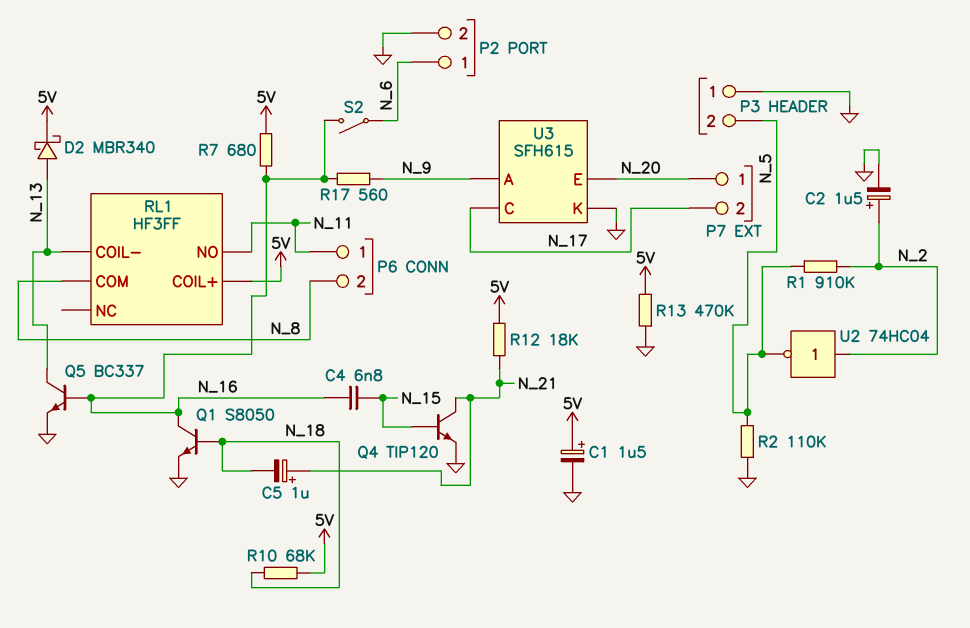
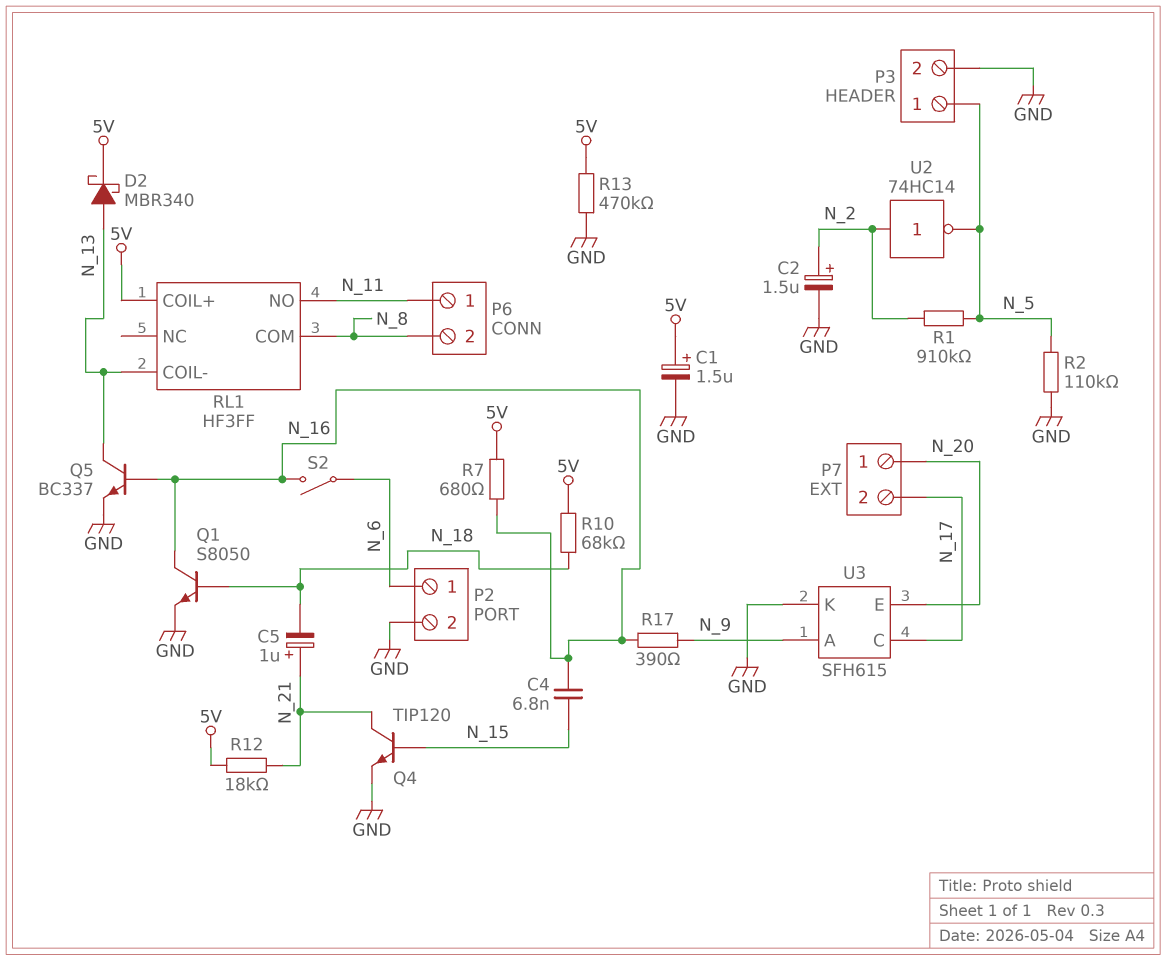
P3 pin 1: GND -> N_5
P3 pin 2: N_5 -> GND
R17: 560 (N_9, N_16) -> 390 (N_9, N_16)
U2: NOT 74HC04 (in N_2, out N_5) -> NOT 74HC14 (in N_2, out N_5)

